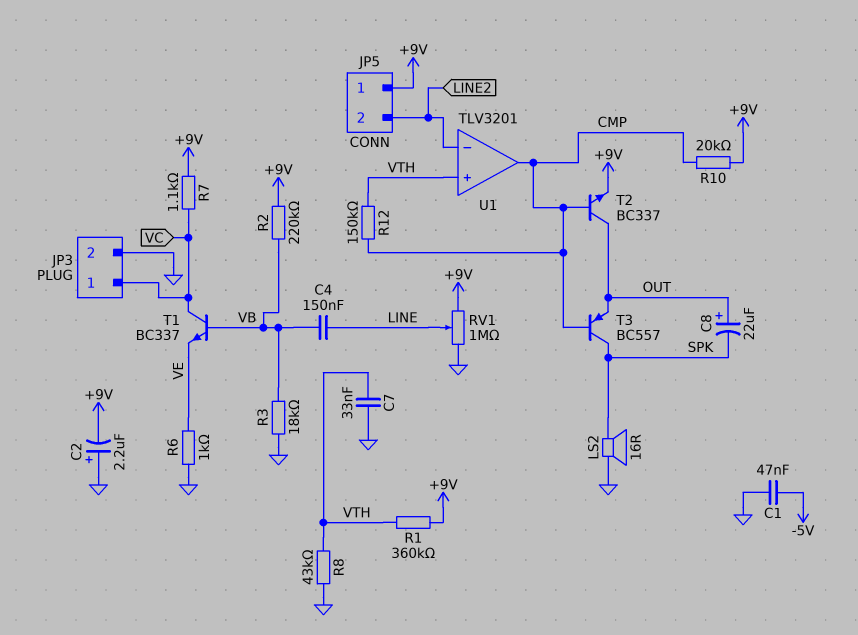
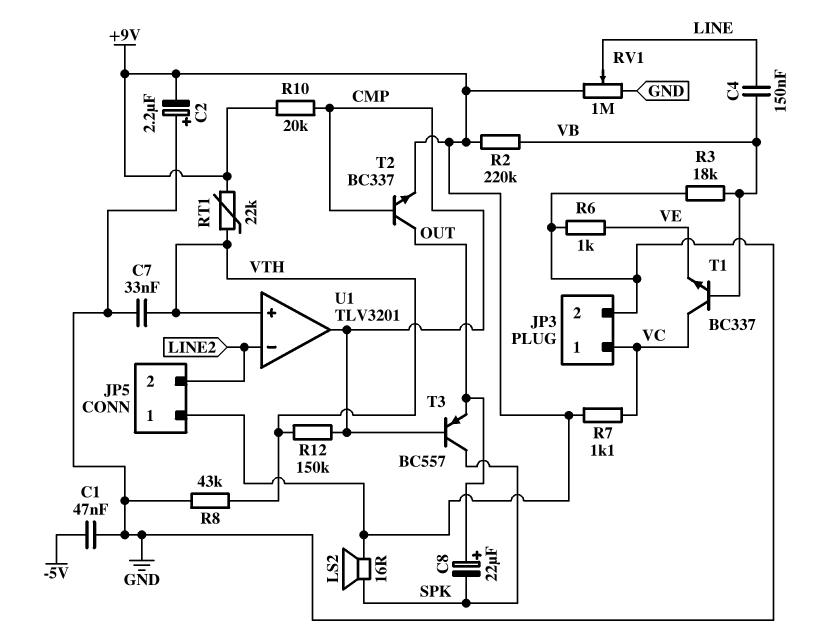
LS2: speaker 16R (GND, SPK) -> speaker 16R (+9V, SPK)
R1: 360k (+9V, VTH) -> none
RT1: none -> 22k (+9V, VTH)

